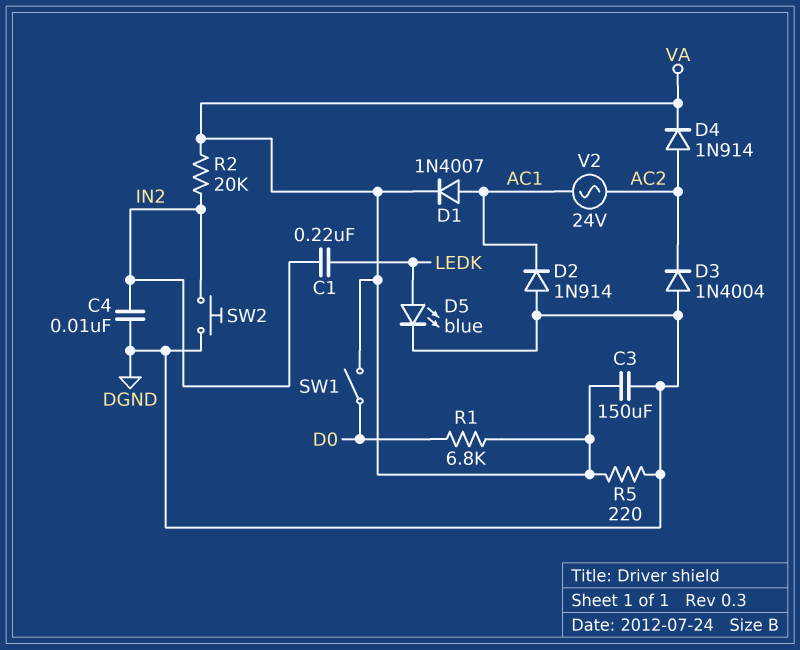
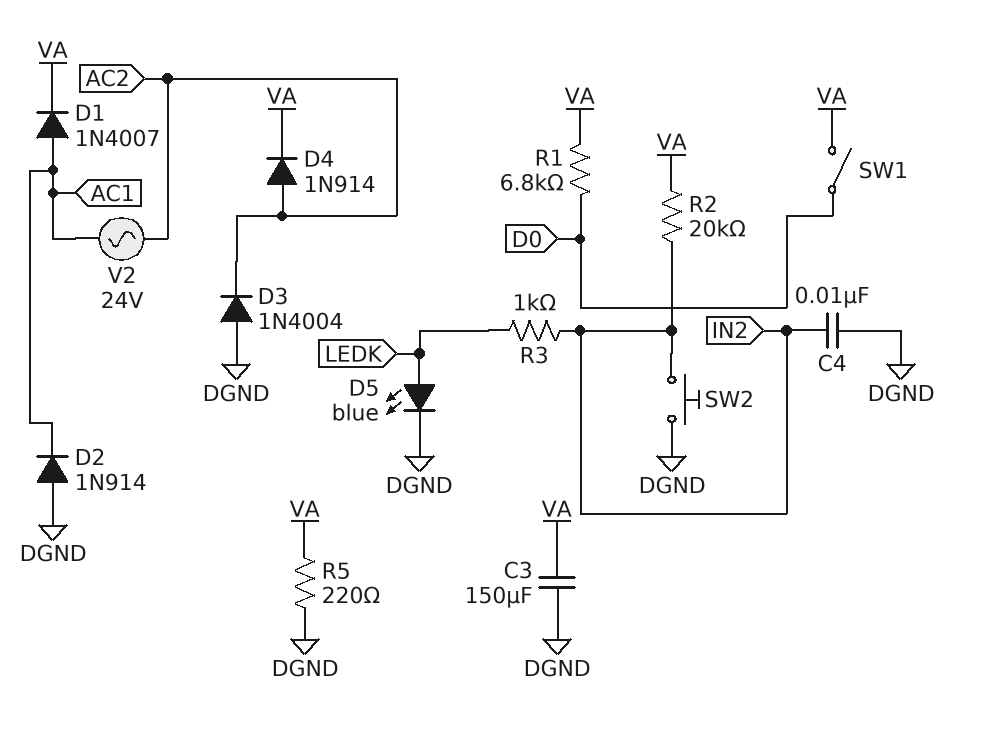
C1: 220nF (IN2, LEDK) -> none
R3: none -> 1k (IN2, LEDK)

